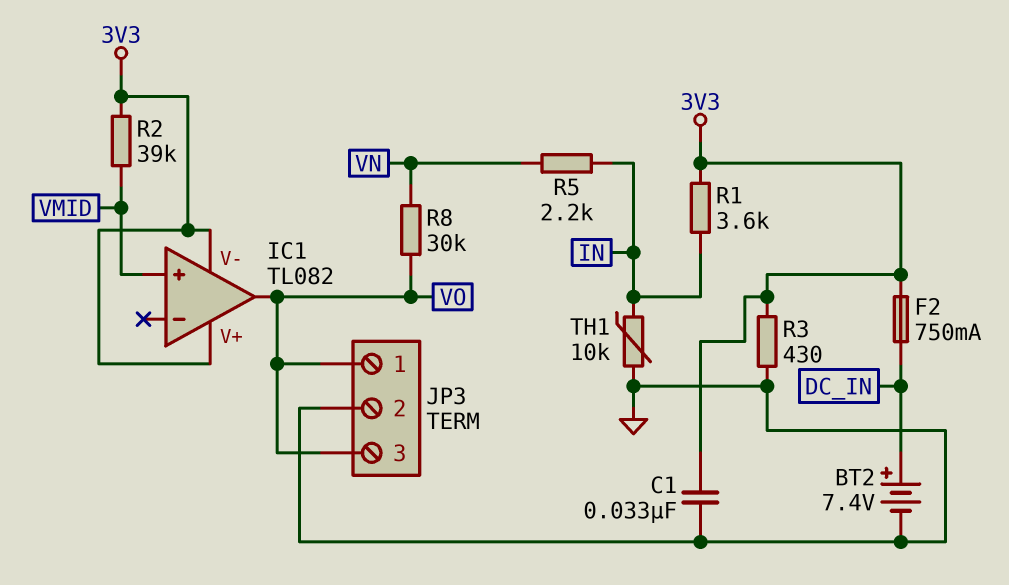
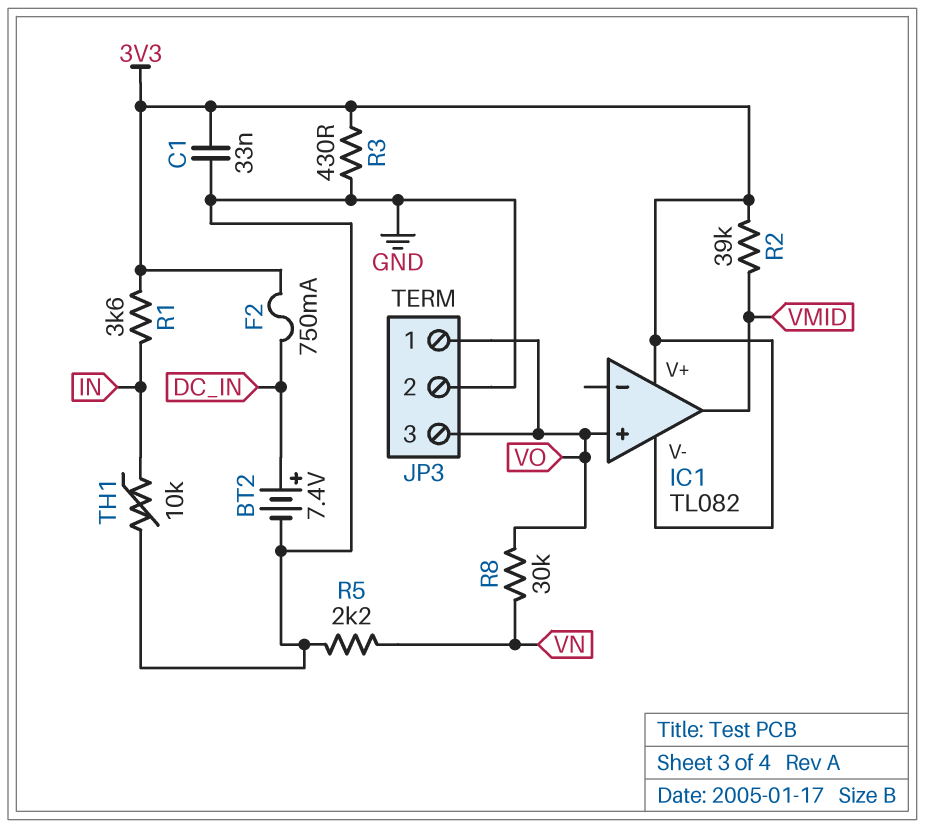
IC1 pin in+: VMID -> VO
IC1 pin out: VO -> VMID
R5: 2.2k (IN, VN) -> 2.2k (GND, VN)

